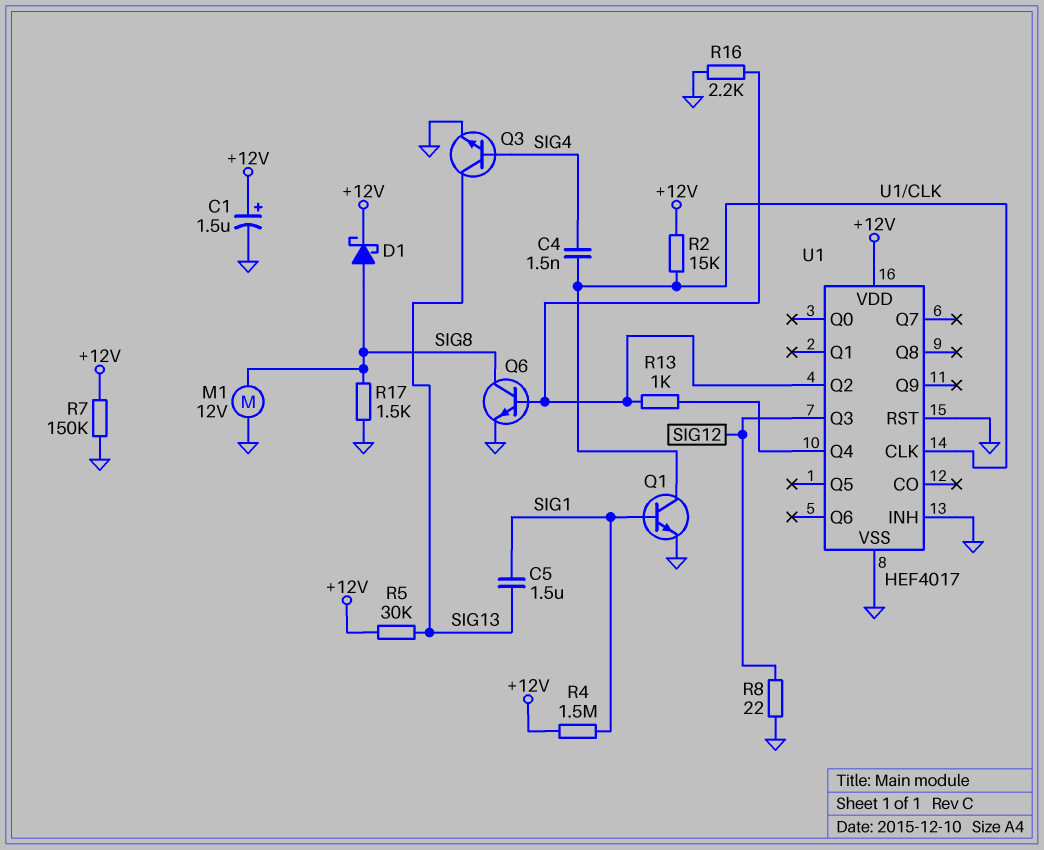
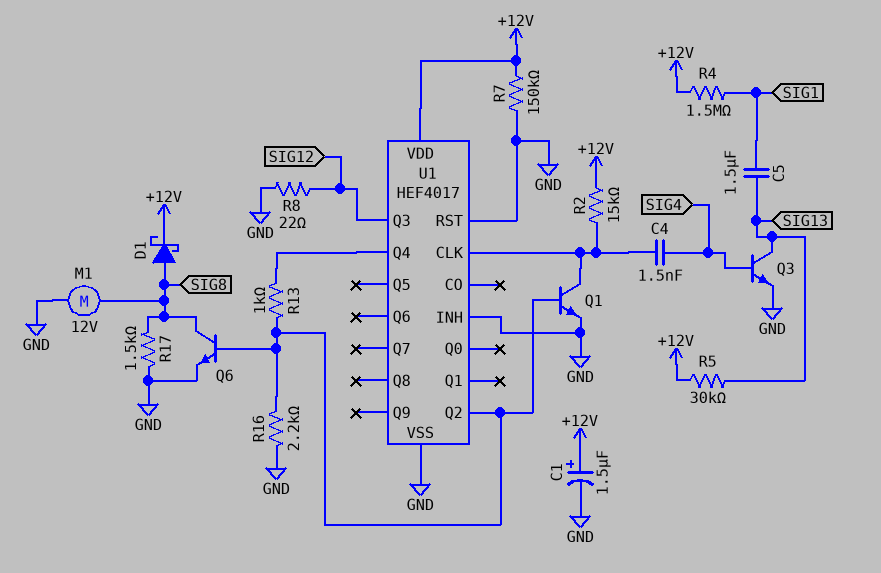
Q1: NPN (B SIG1, C U1/CLK, E GND) -> NPN (B U1/Q2, C U1/CLK, E GND)

